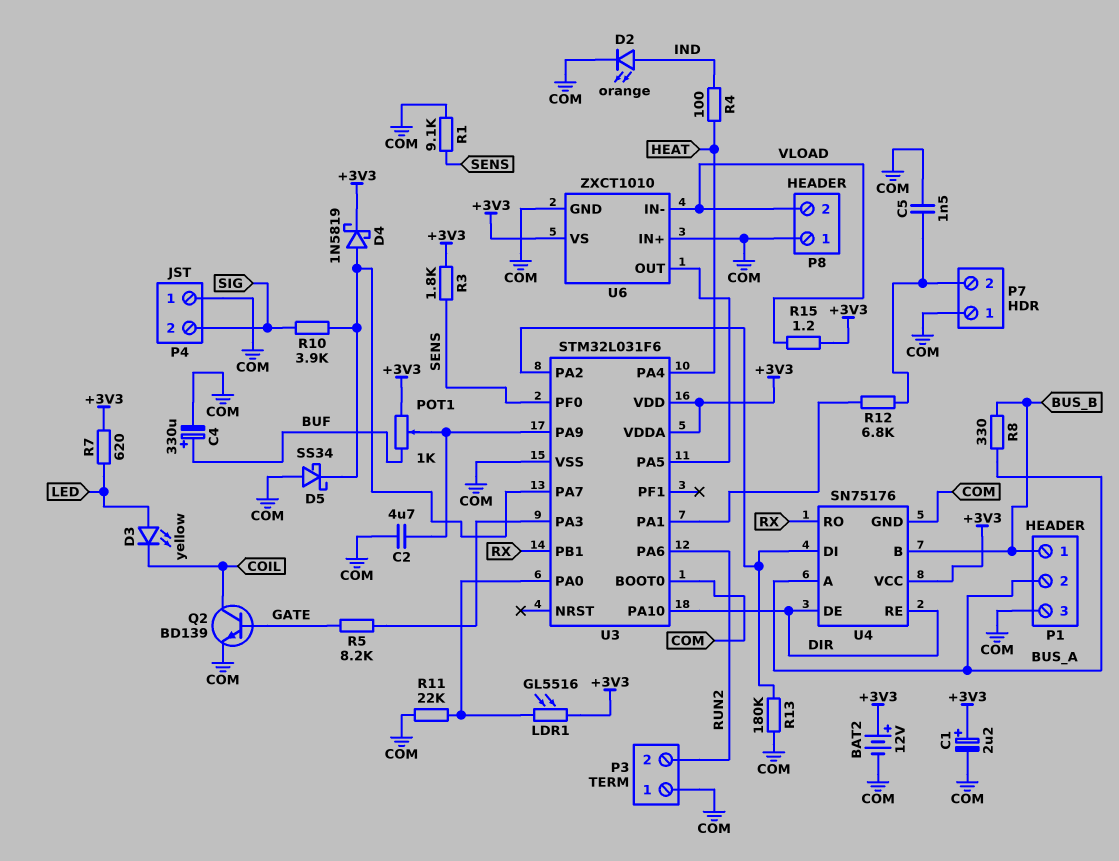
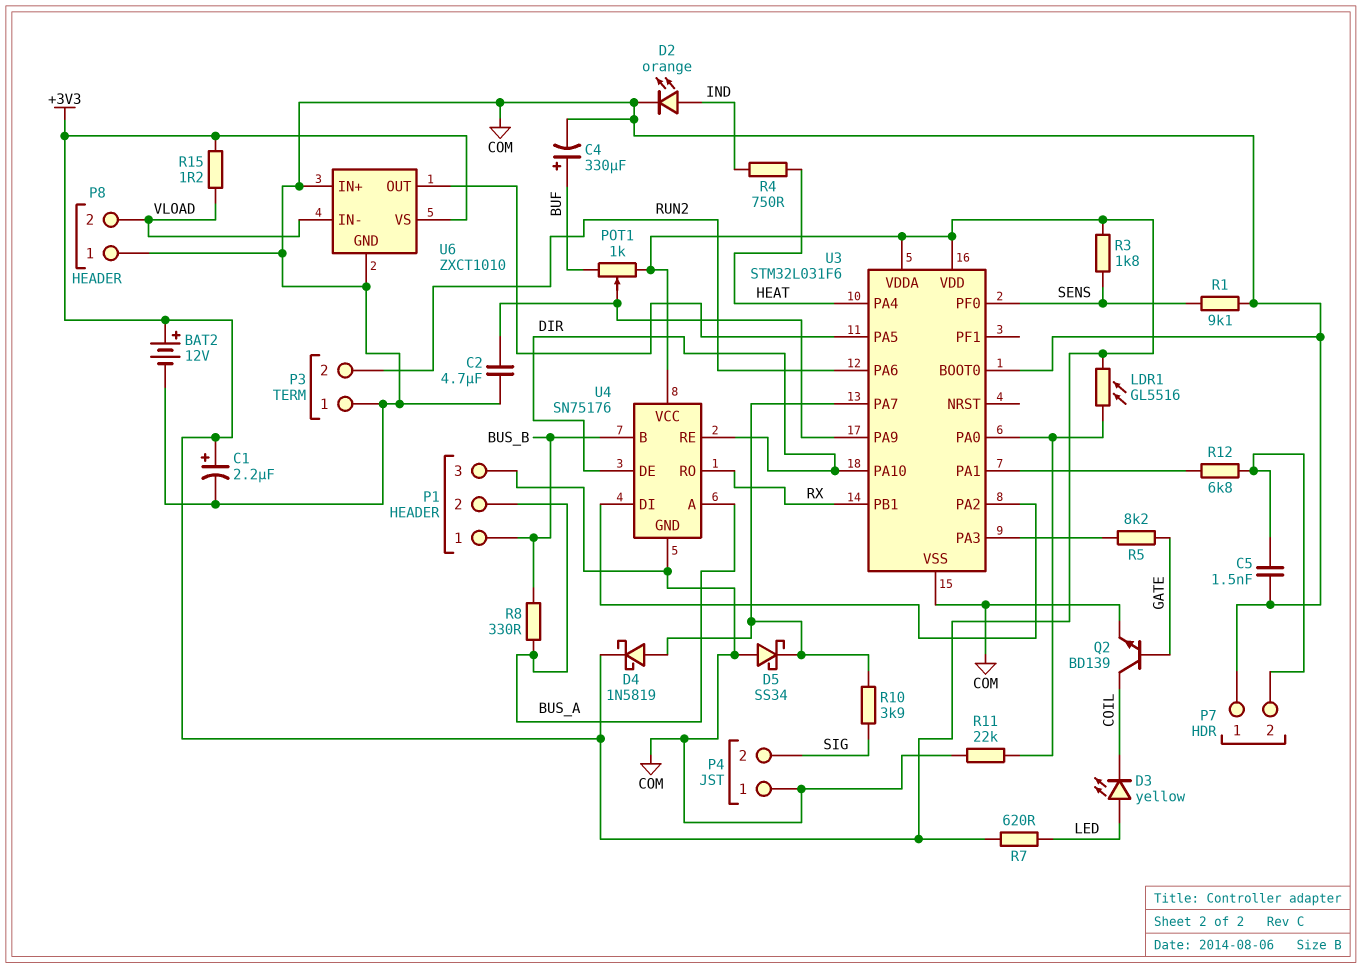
R4: 100 (HEAT, IND) -> 750 (HEAT, IND)
R13: 180k (COM, U3/PA2) -> none

